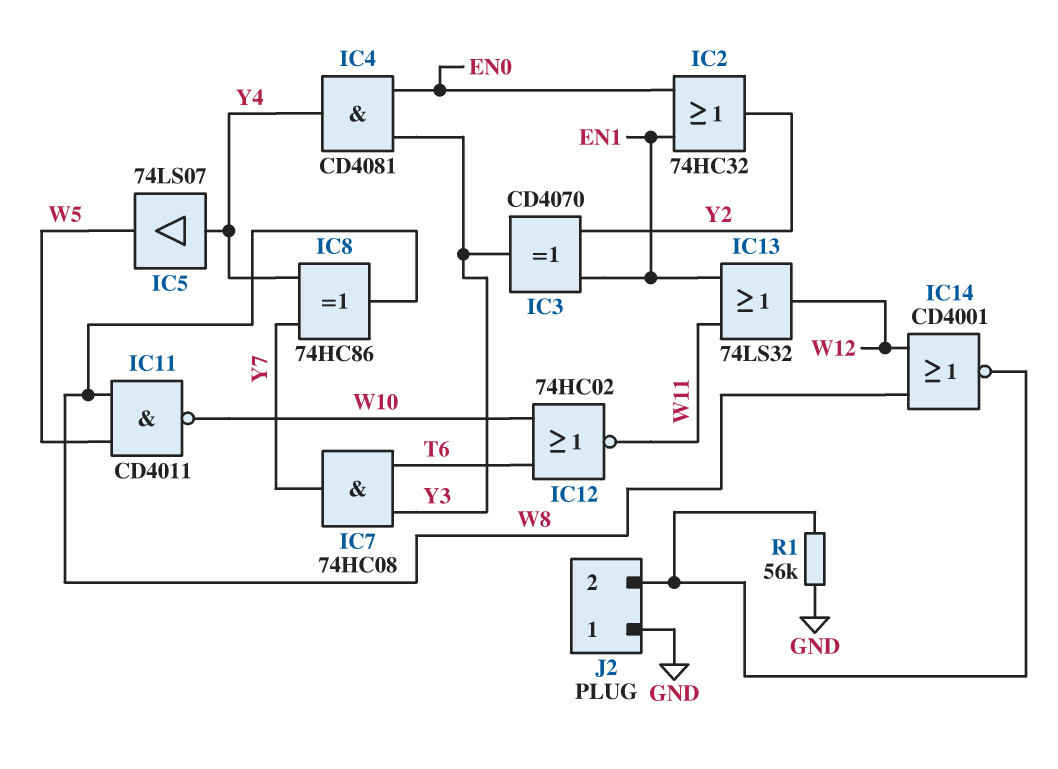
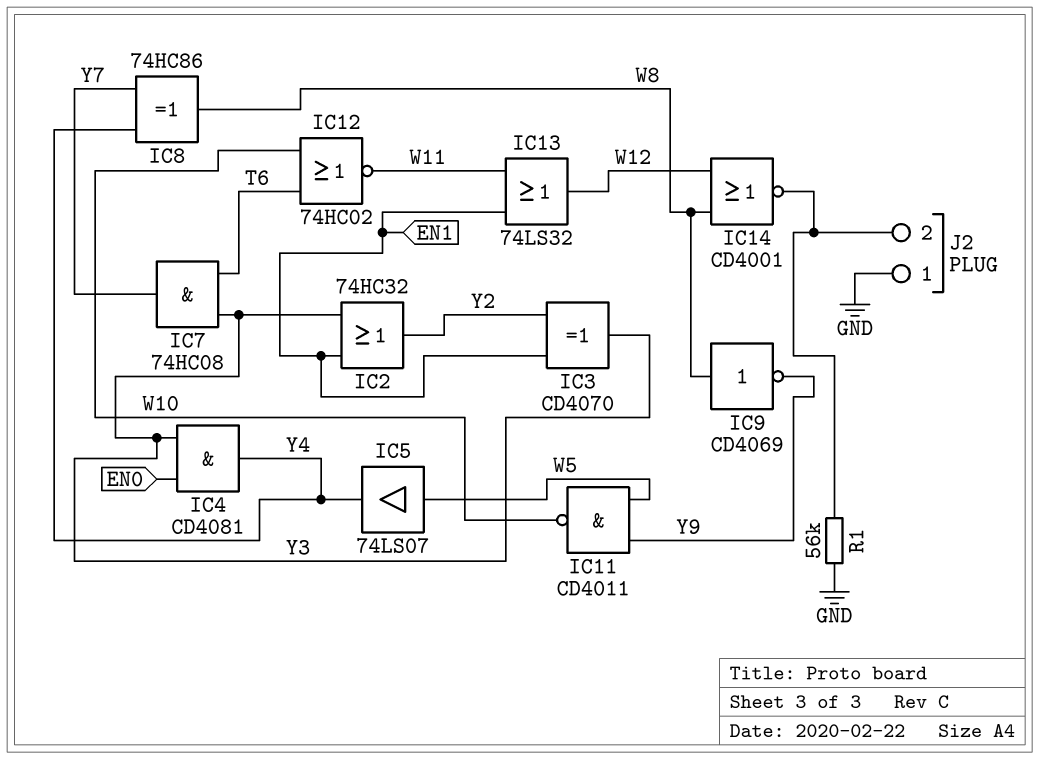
IC2: OR 74HC32 (in EN0, in EN1, out Y2) -> OR 74HC32 (in EN1, in Y3, out Y2)
IC5: buffer 74LS07 (in Y4, out W5) -> buffer 74LS07 (in W5, out Y4)
IC9: none -> NOT CD4069 (in W8, out Y9)
IC11: NAND CD4011 (in W5, in W8, out W10) -> NAND CD4011 (in W5, in Y9, out W10)

